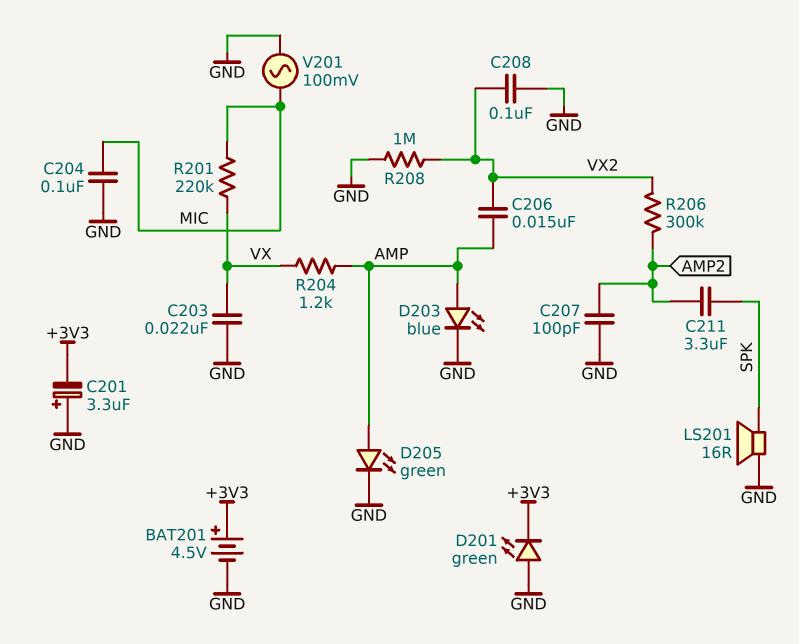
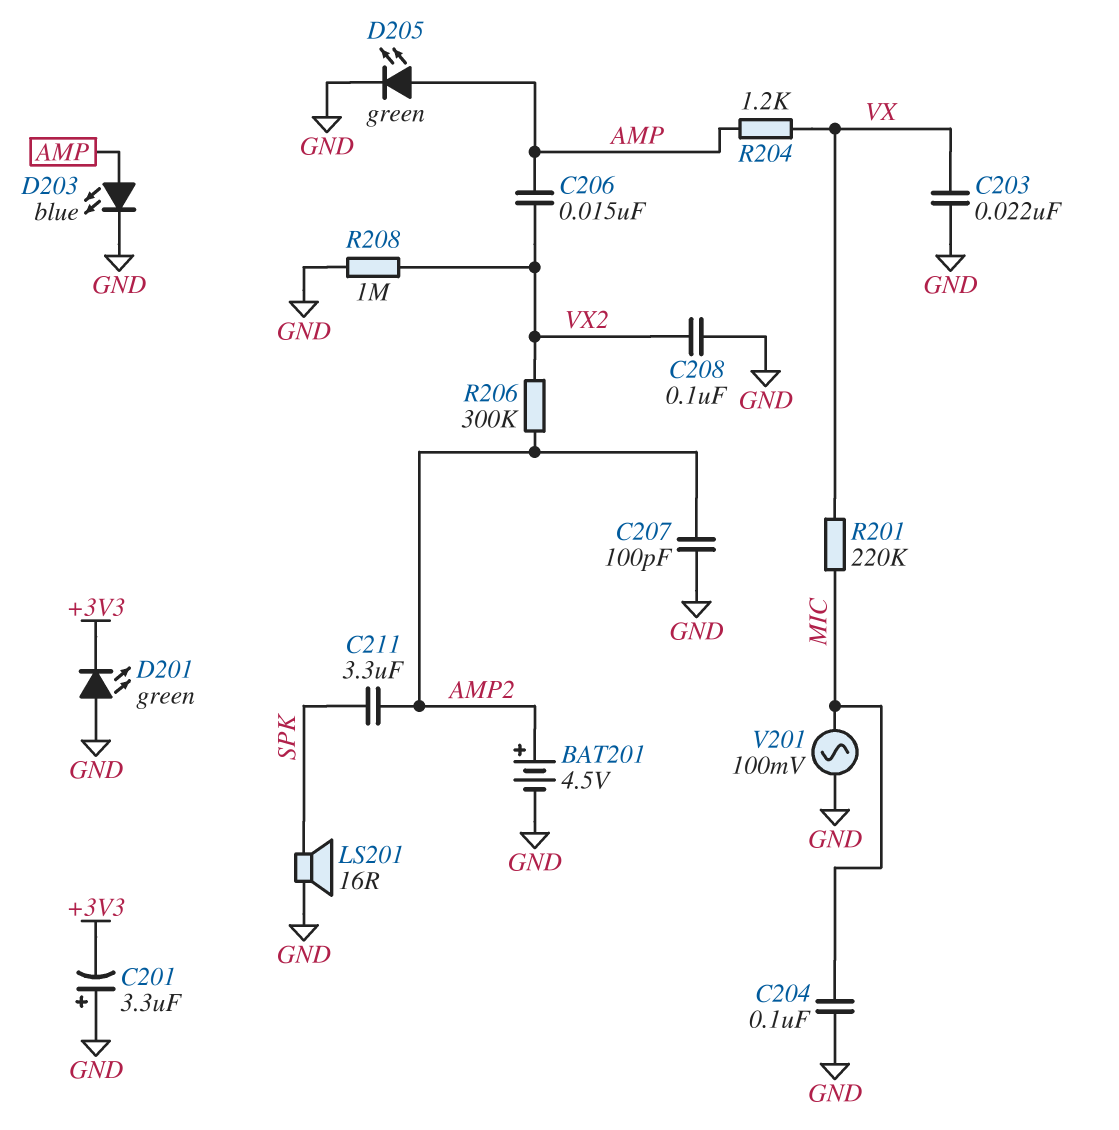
BAT201: 4.5V (plus +3V3, minus GND) -> 4.5V (plus AMP2, minus GND)

